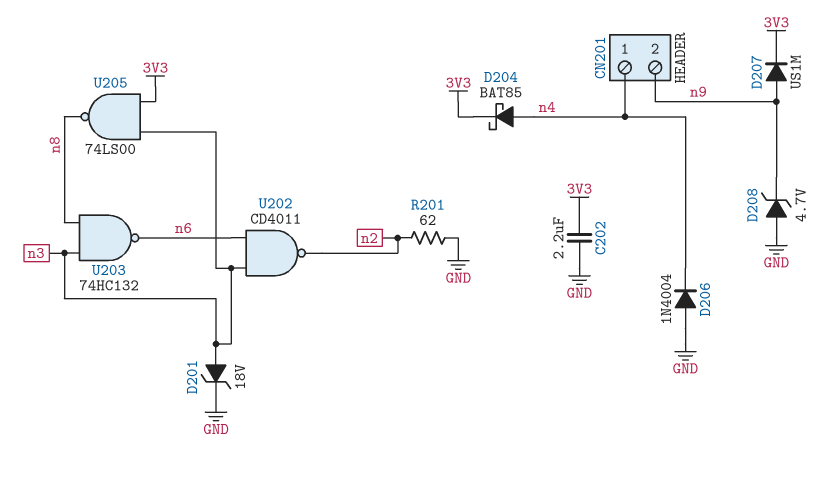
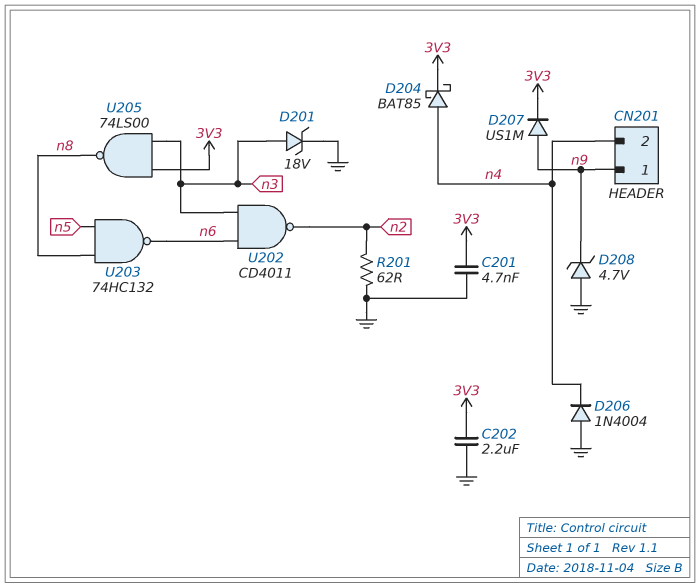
C201: none -> 4.7nF (3V3, GND)
CN201 pin 1: n4 -> n9
CN201 pin 2: n9 -> n4
U203: NAND 74HC132 (in n3, in n8, out n6) -> NAND 74HC132 (in n5, in n8, out n6)

